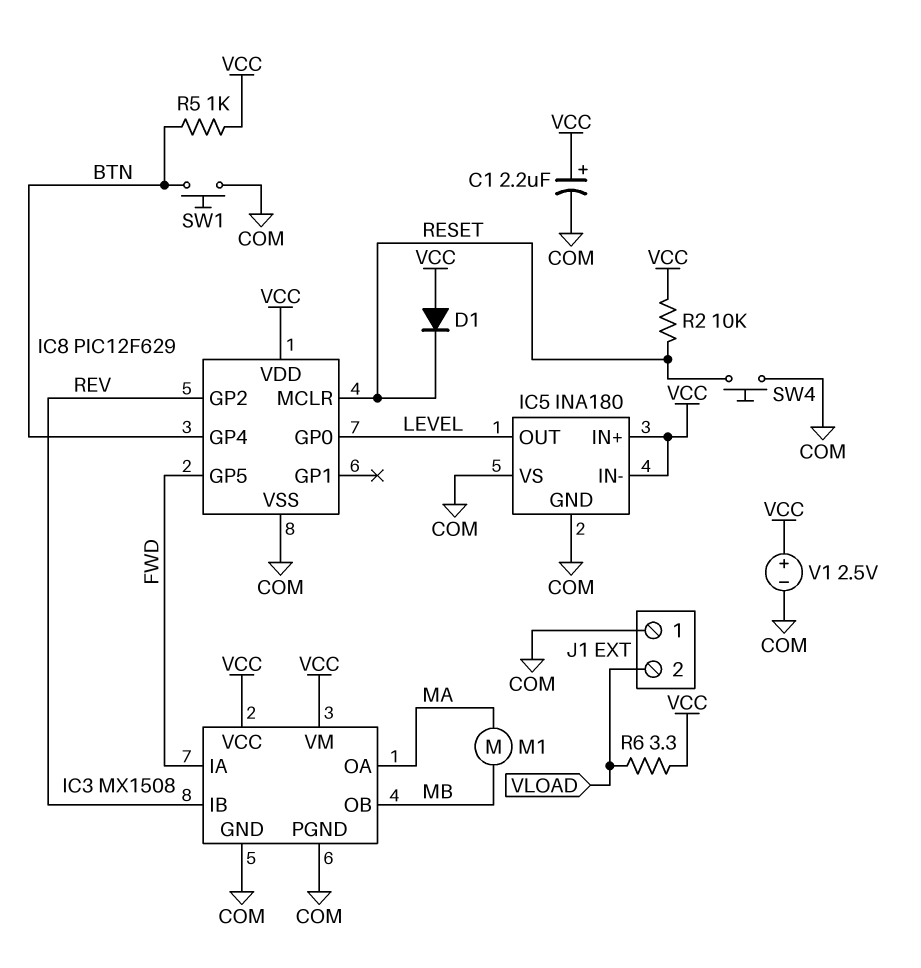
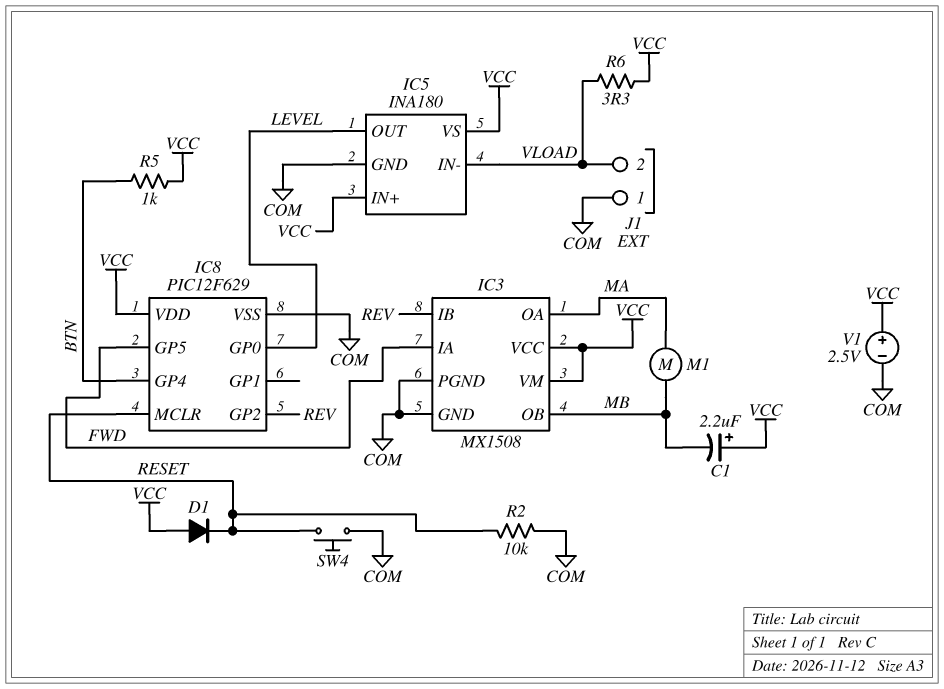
C1: 2.2uF (plus VCC, minus COM) -> 2.2uF (plus VCC, minus MB)
IC5 pin IN-: VCC -> VLOAD
IC5 pin VS: COM -> VCC
R2: 10k (RESET, VCC) -> 10k (COM, RESET)
SW1: button (BTN, COM) -> none

